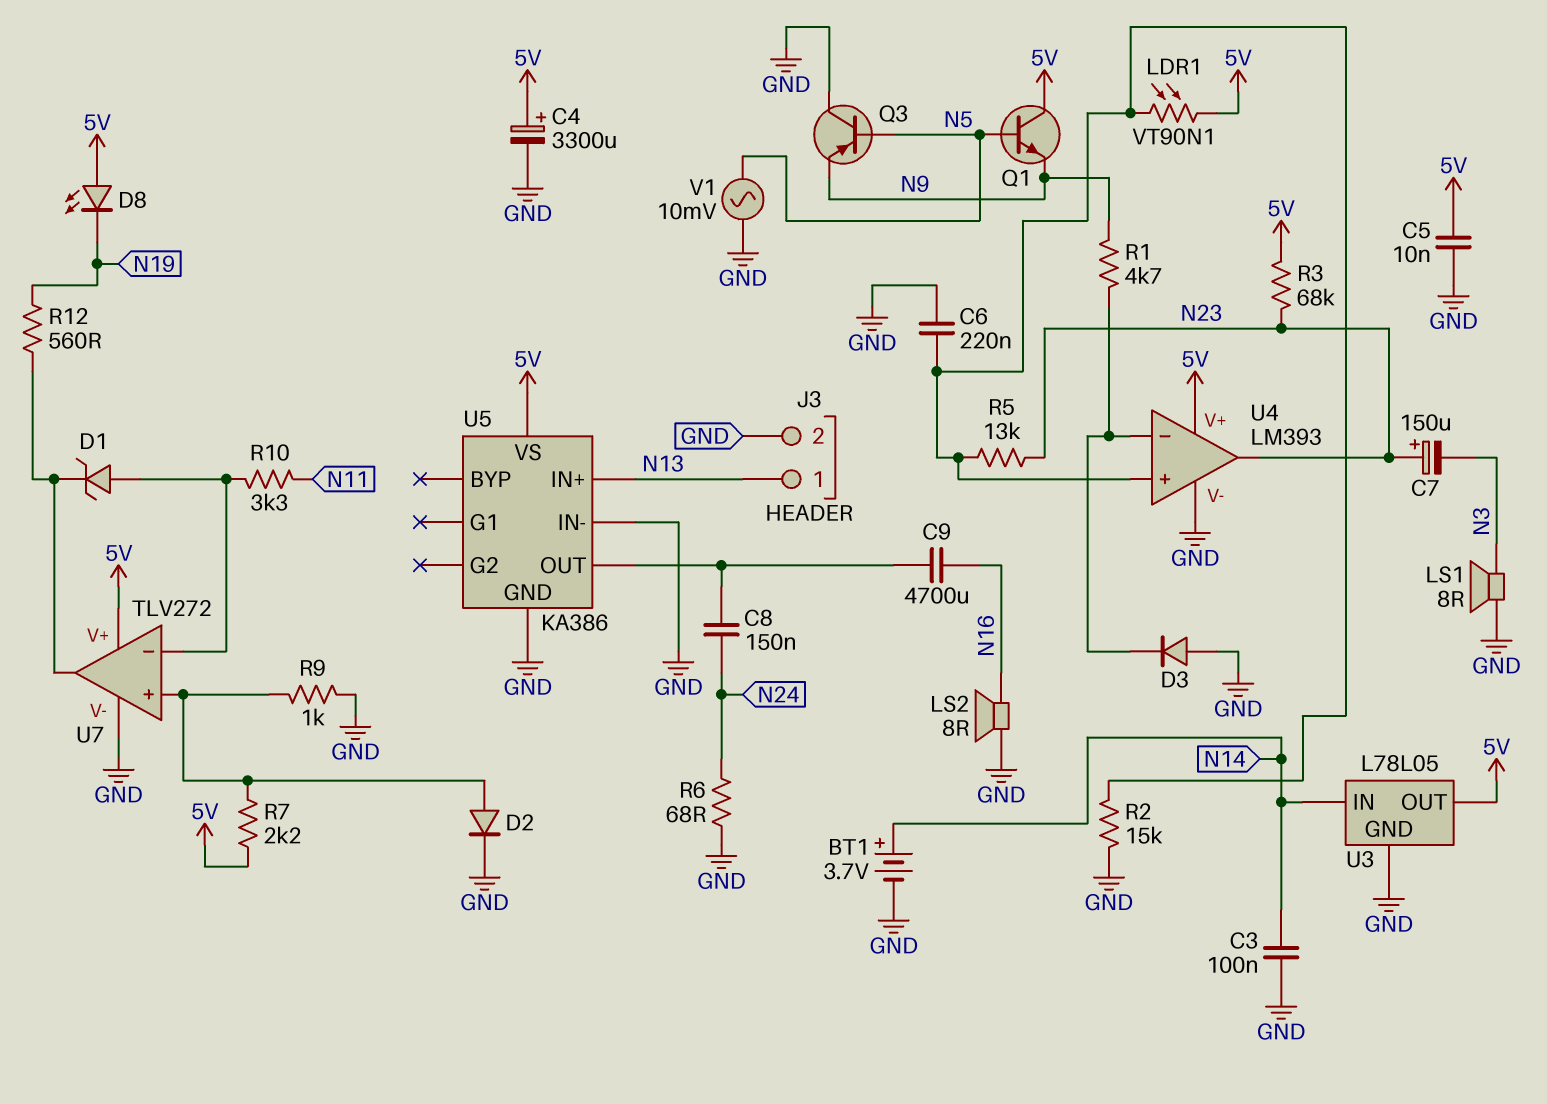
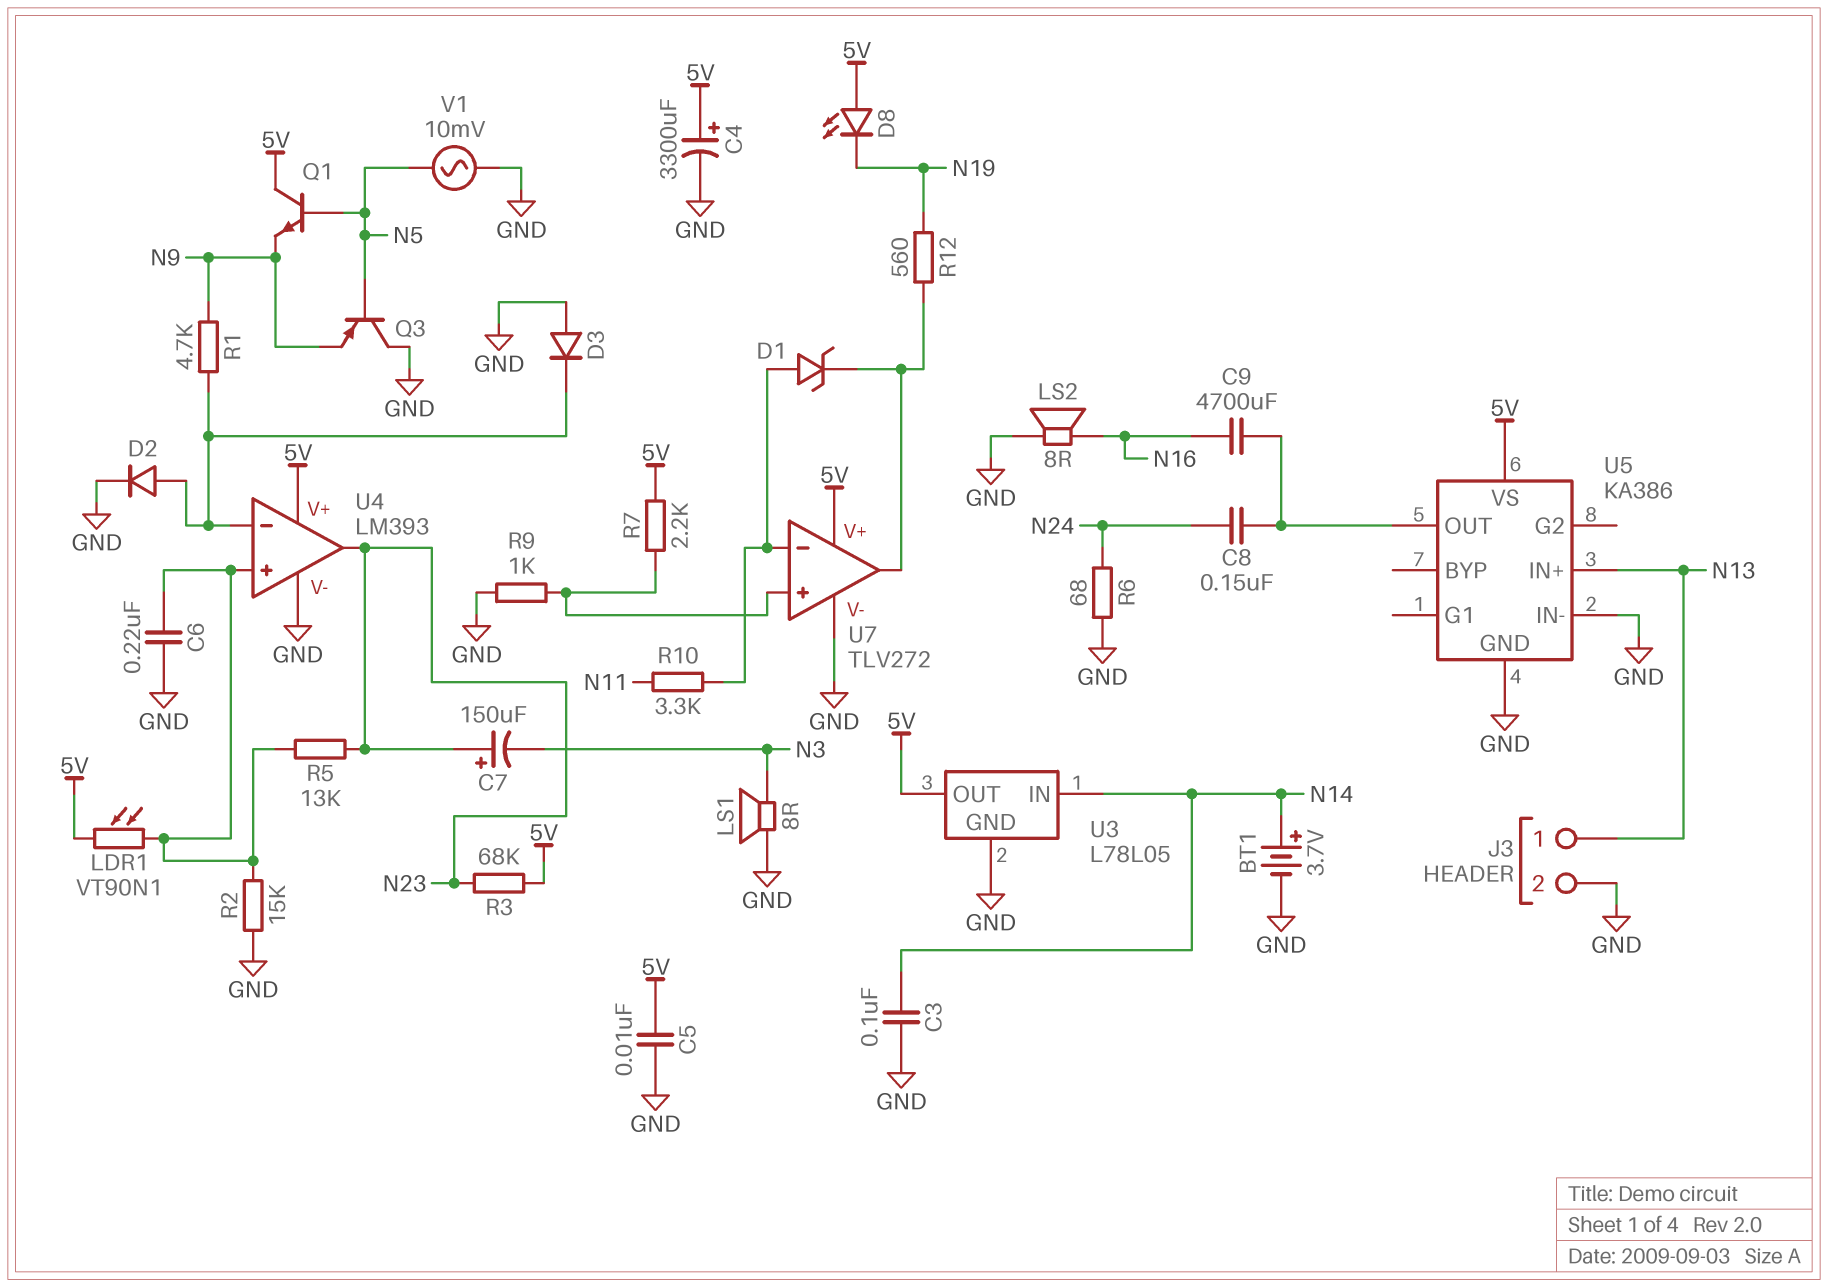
D2: diode (A U7/in+, K GND) -> diode (A U4/in-, K GND)

